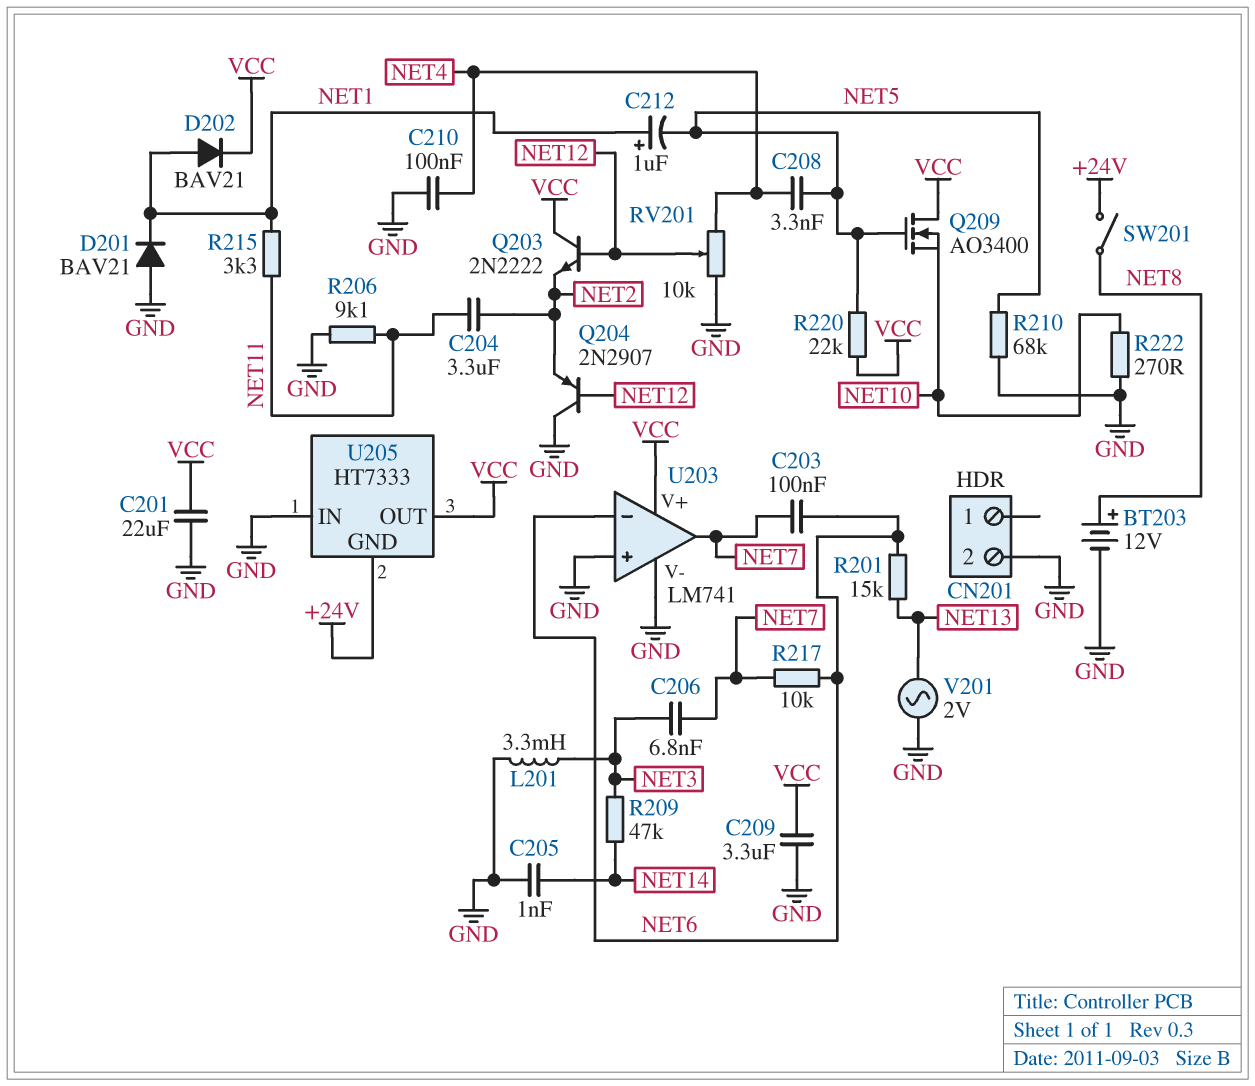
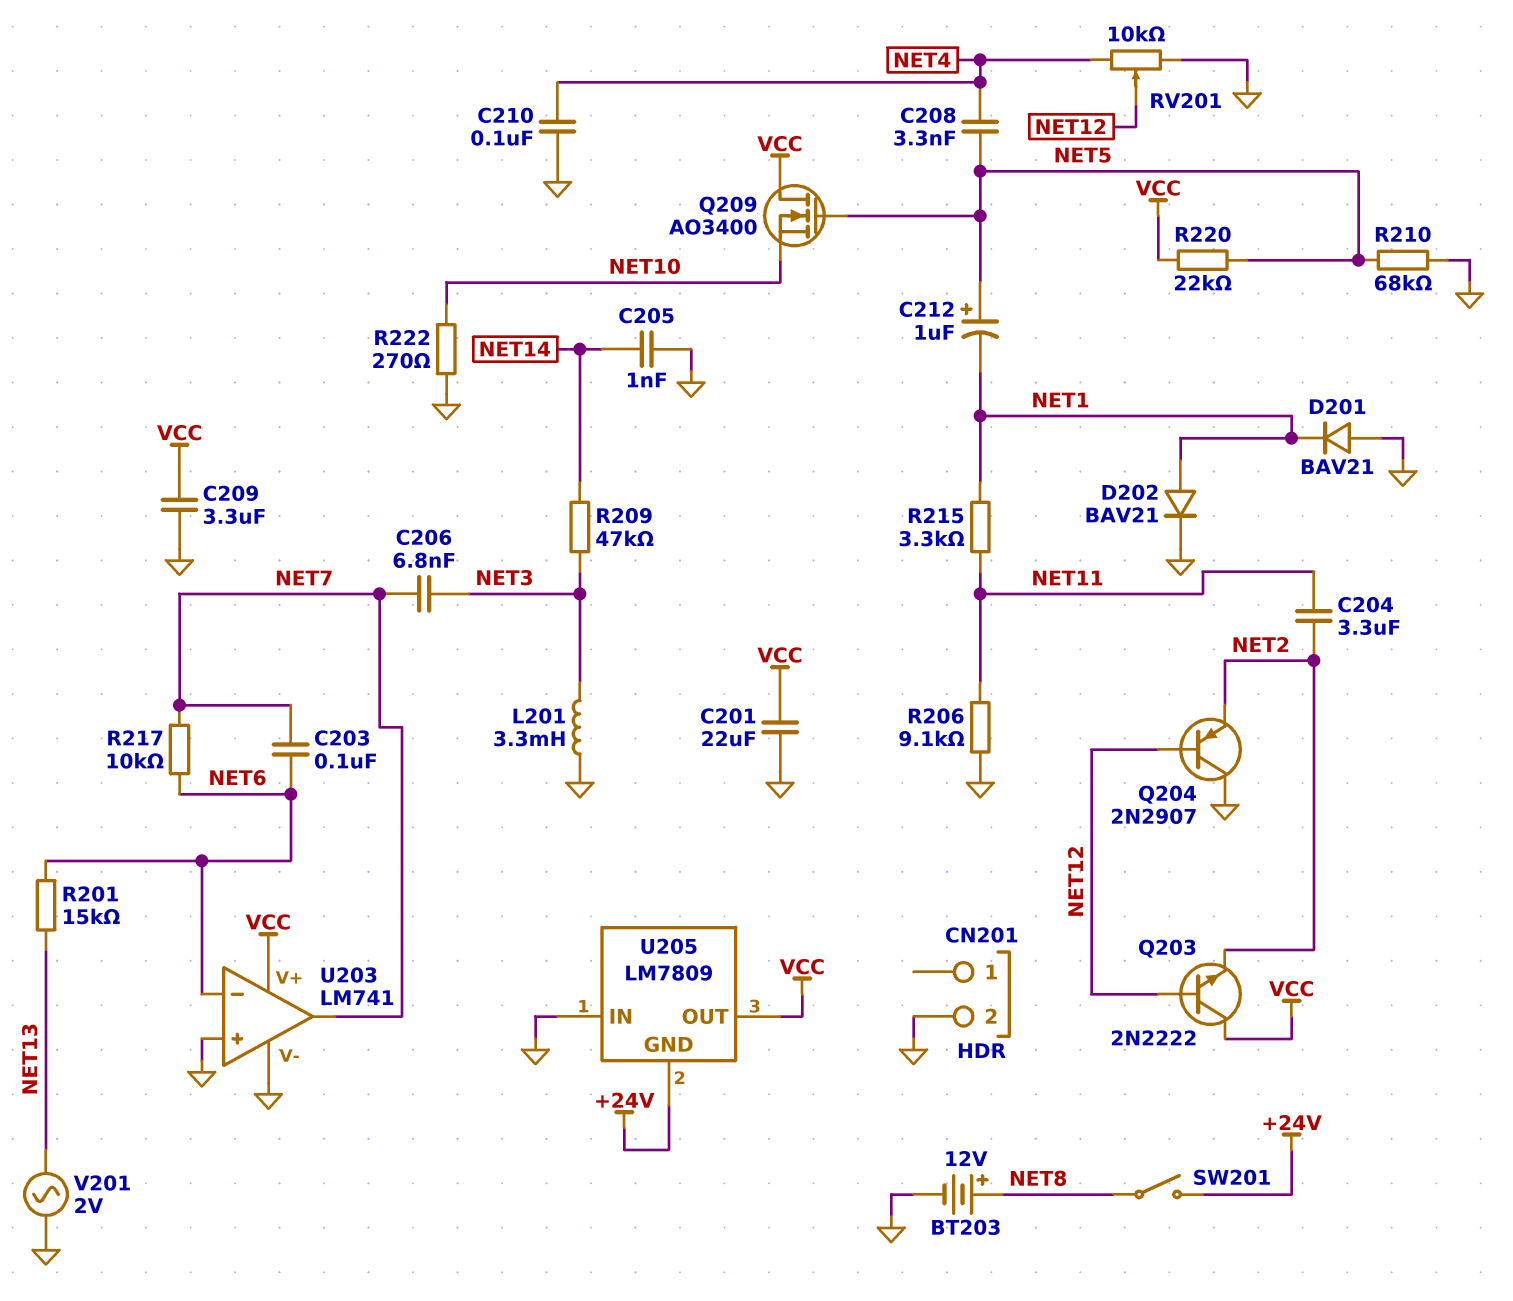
C212: 1uF (plus NET1, minus NET5) -> 1uF (plus NET5, minus NET1)
D202: diode BAV21 (A NET1, K VCC) -> diode BAV21 (A NET1, K GND)
U205: HT7333 -> LM7809

